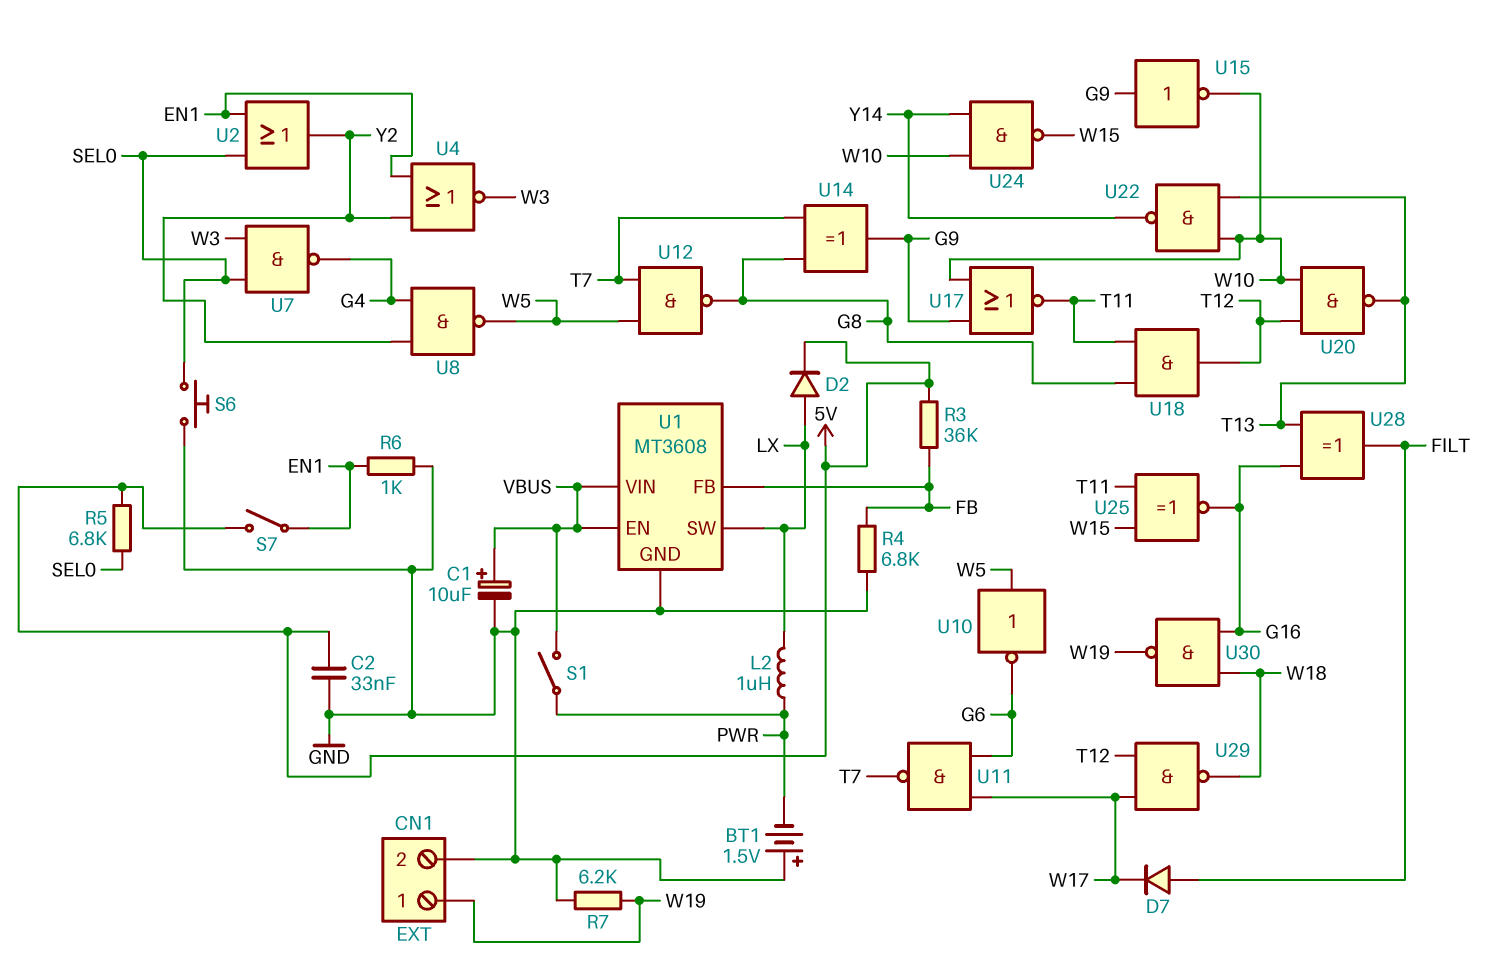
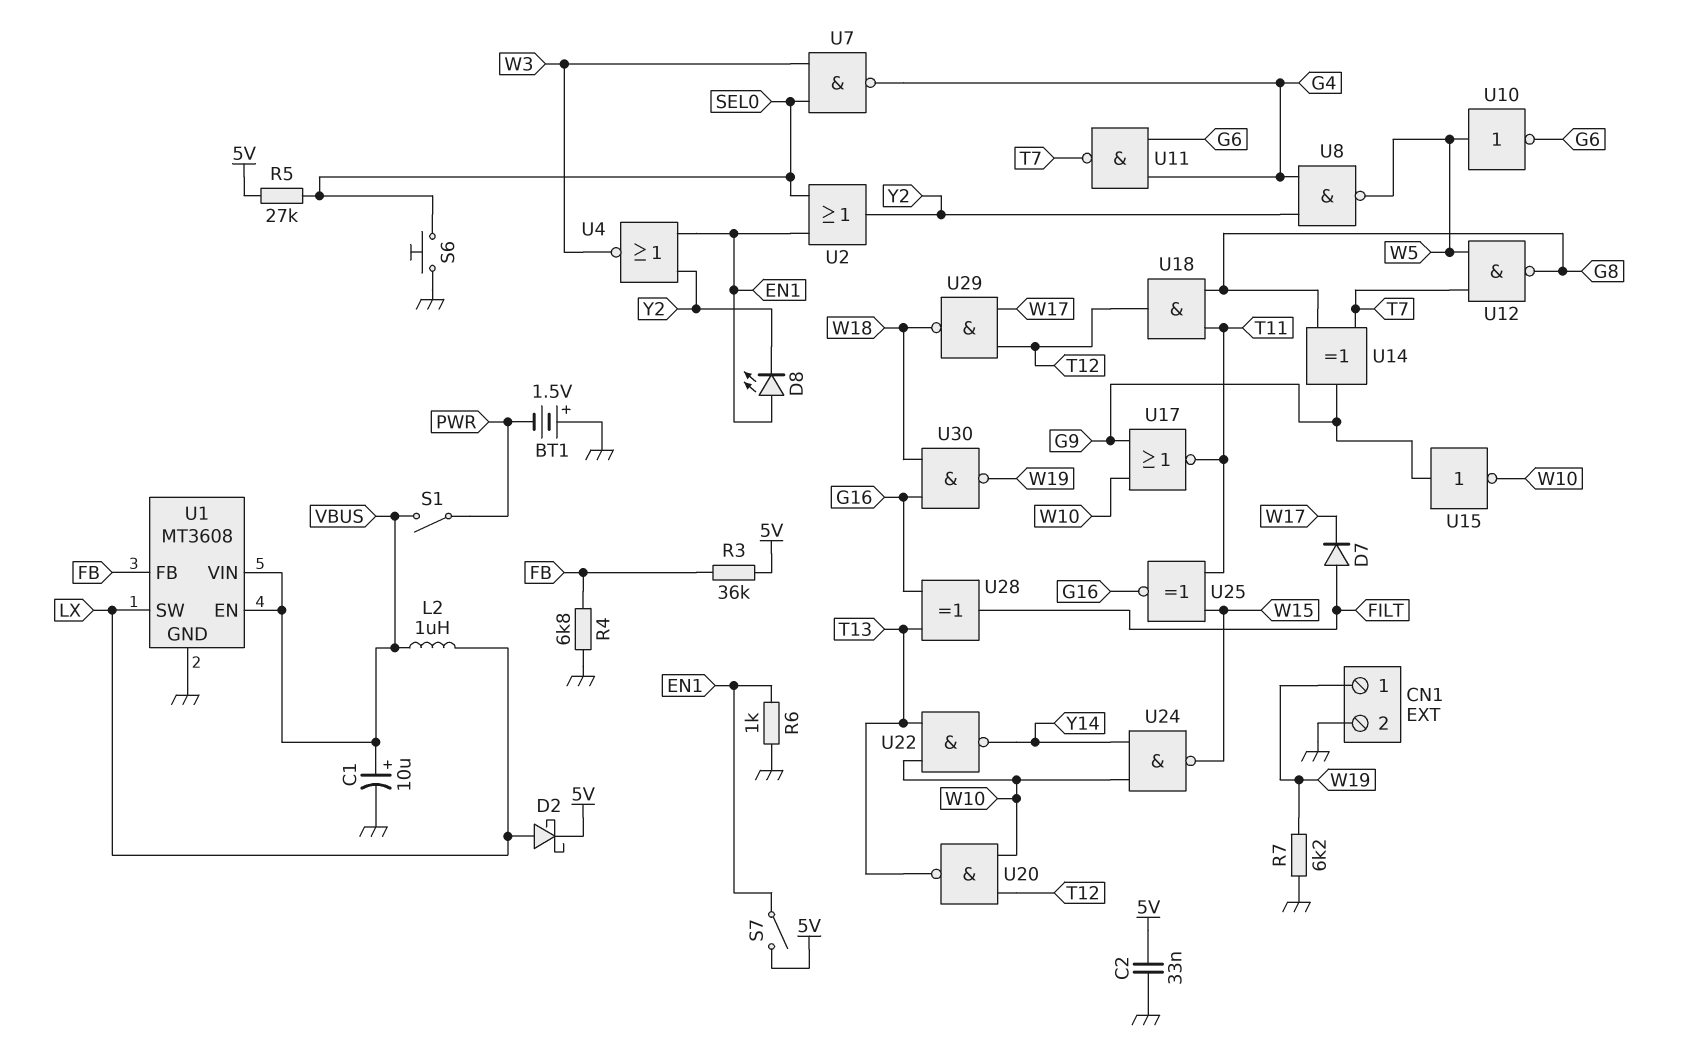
D2: diode (A LX, K 5V) -> schottky (A LX, K 5V)
D8: none -> LED (A EN1, K Y2)
L2: 1uH (LX, PWR) -> 1uH (LX, VBUS)
R5: 6.8k (5V, SEL0) -> 27k (5V, SEL0)
U11: NAND (in G6, in W17, out T7) -> NAND (in G4, in G6, out T7)

